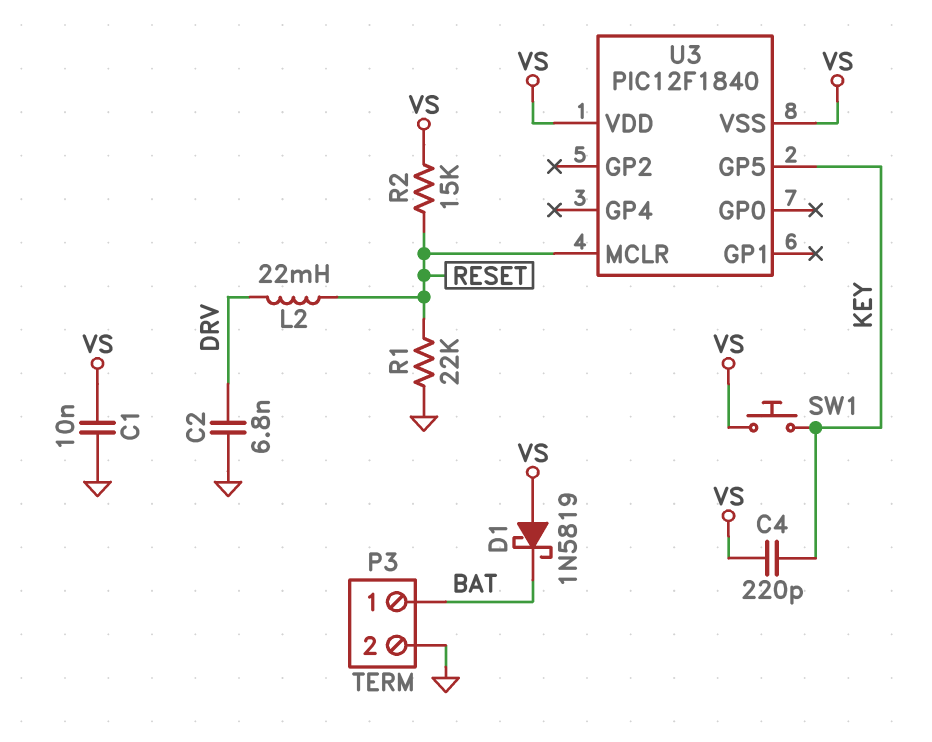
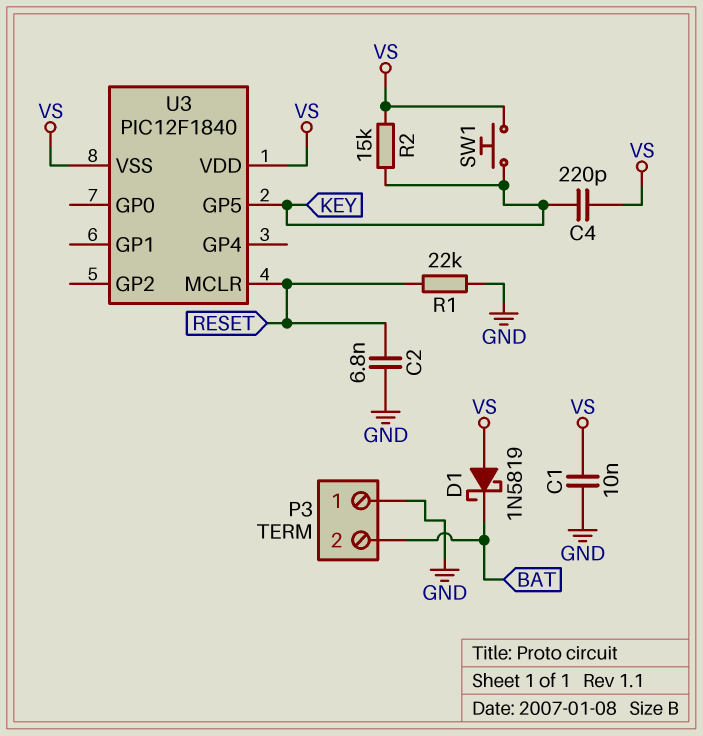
C2: 6.8nF (DRV, GND) -> 6.8nF (GND, RESET)
L2: 22mH (DRV, RESET) -> none
P3 pin 1: BAT -> GND
P3 pin 2: GND -> BAT
R2: 15k (RESET, VS) -> 15k (KEY, VS)

